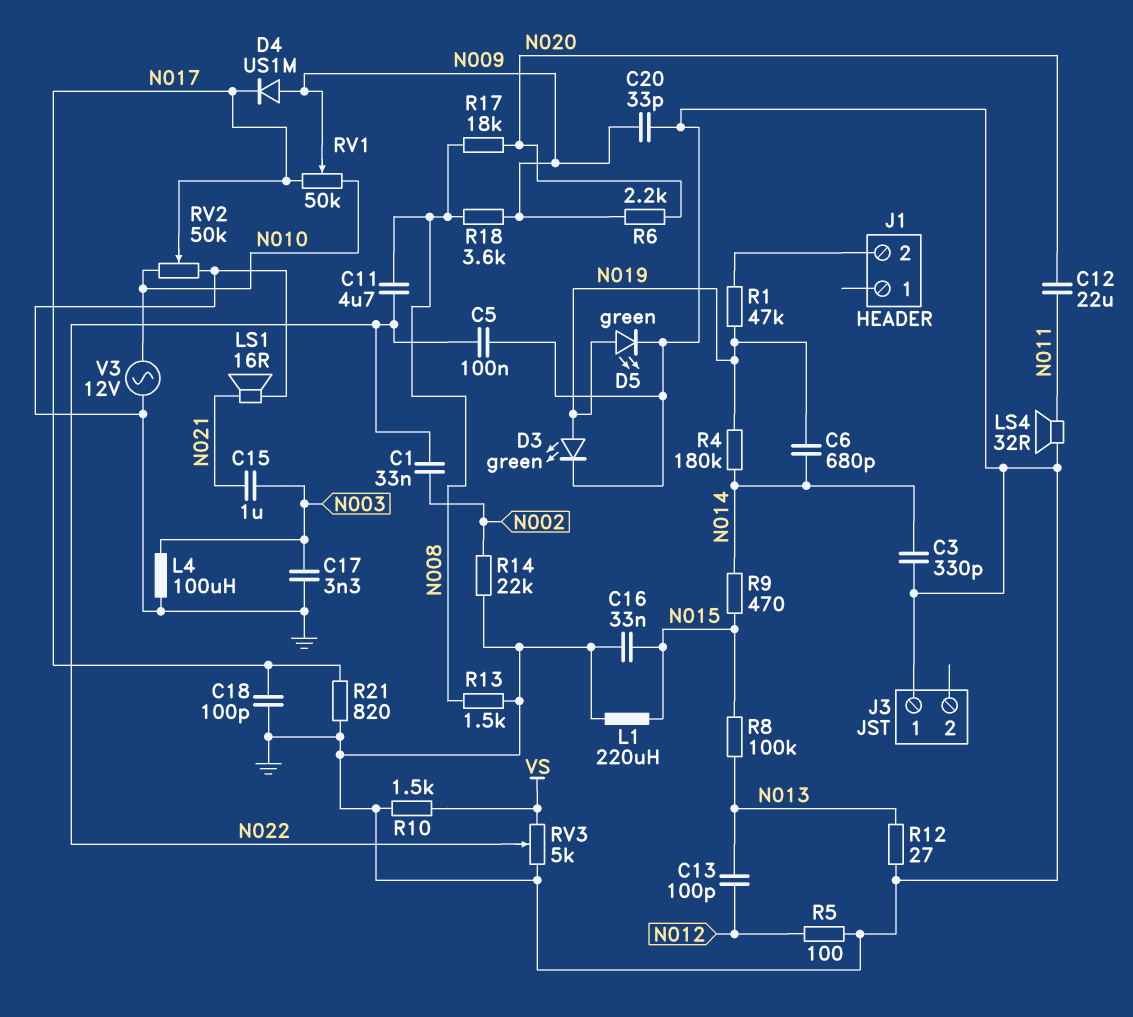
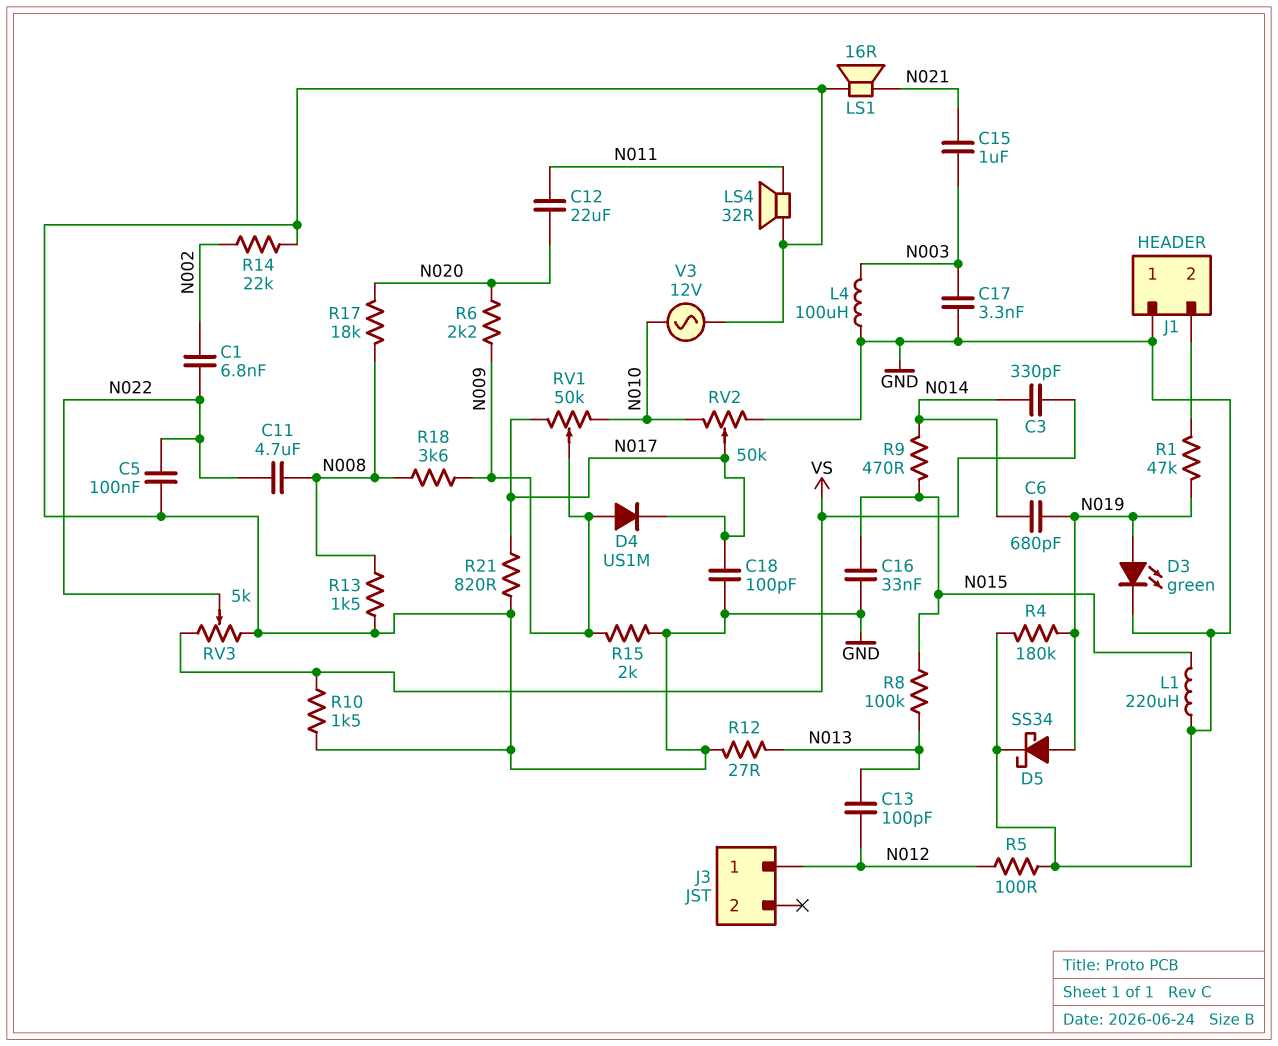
C1: 33nF (N002, N022) -> 6.8nF (N002, N022)
C3: 330pF (GND, N014) -> 330pF (N014, VS)
C20: 33pF (GND, N009) -> none
D5: LED green (A N019, K GND) -> schottky SS34 (A N019, K GND)
J1 pin 1: none -> GND
J3 pin 1: GND -> N012
R4: 180k (N014, N019) -> 180k (GND, N019)
R15: none -> 2k (GND, N009)

